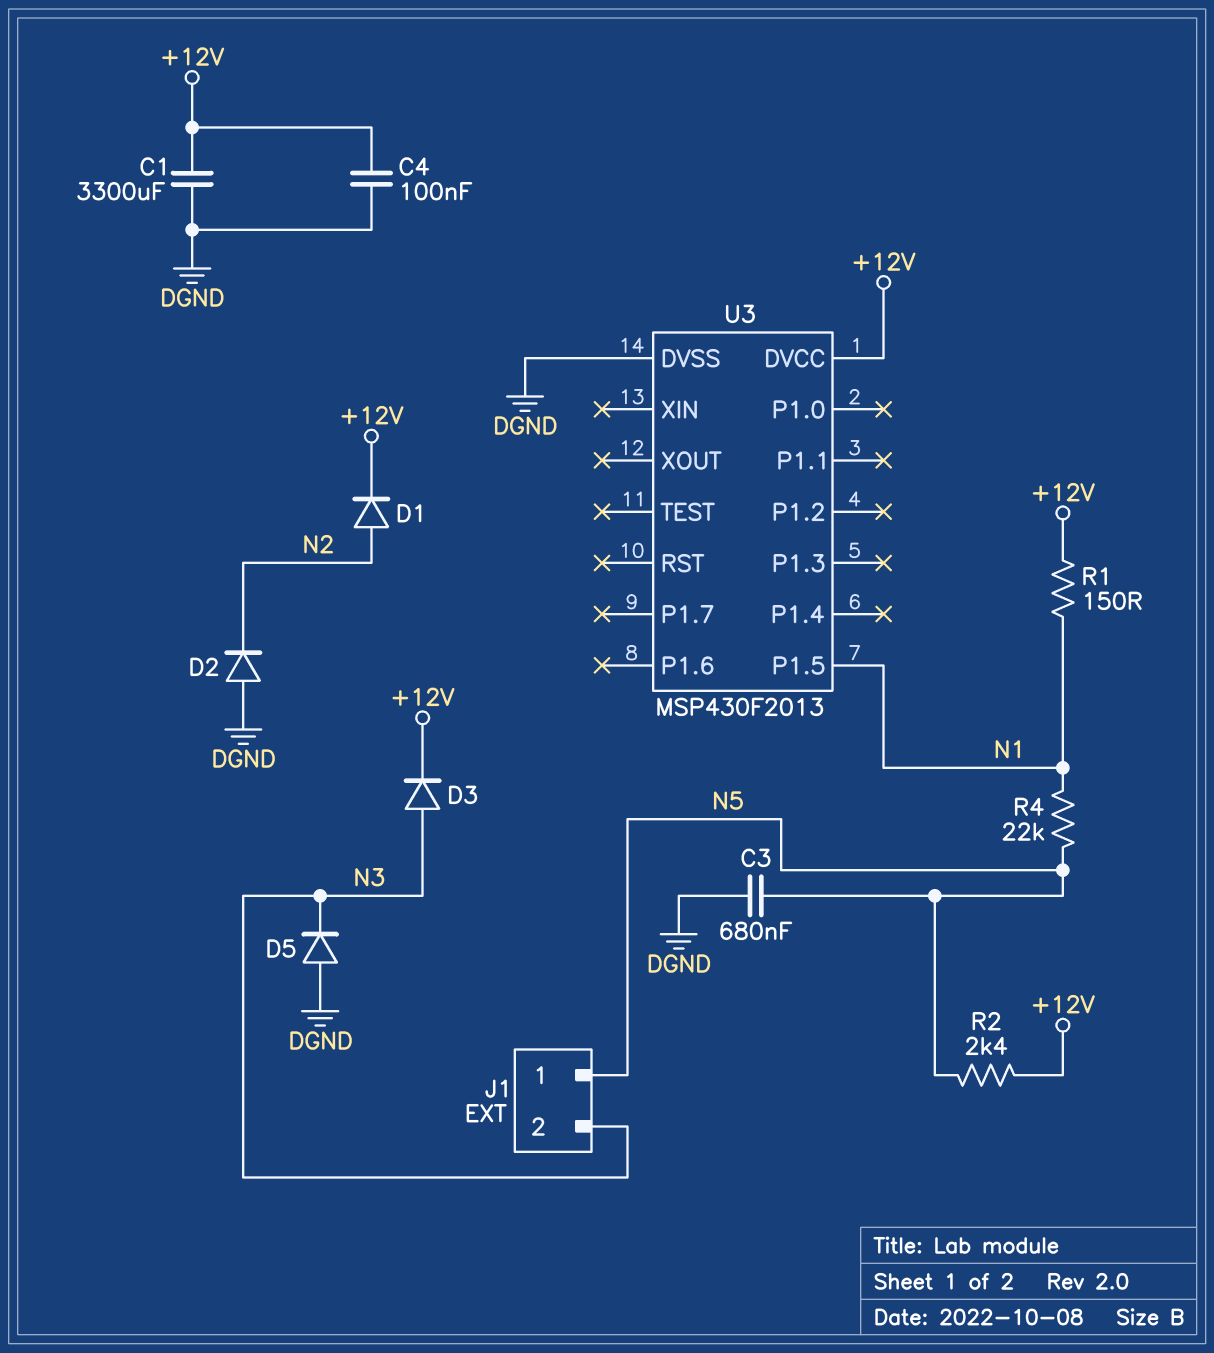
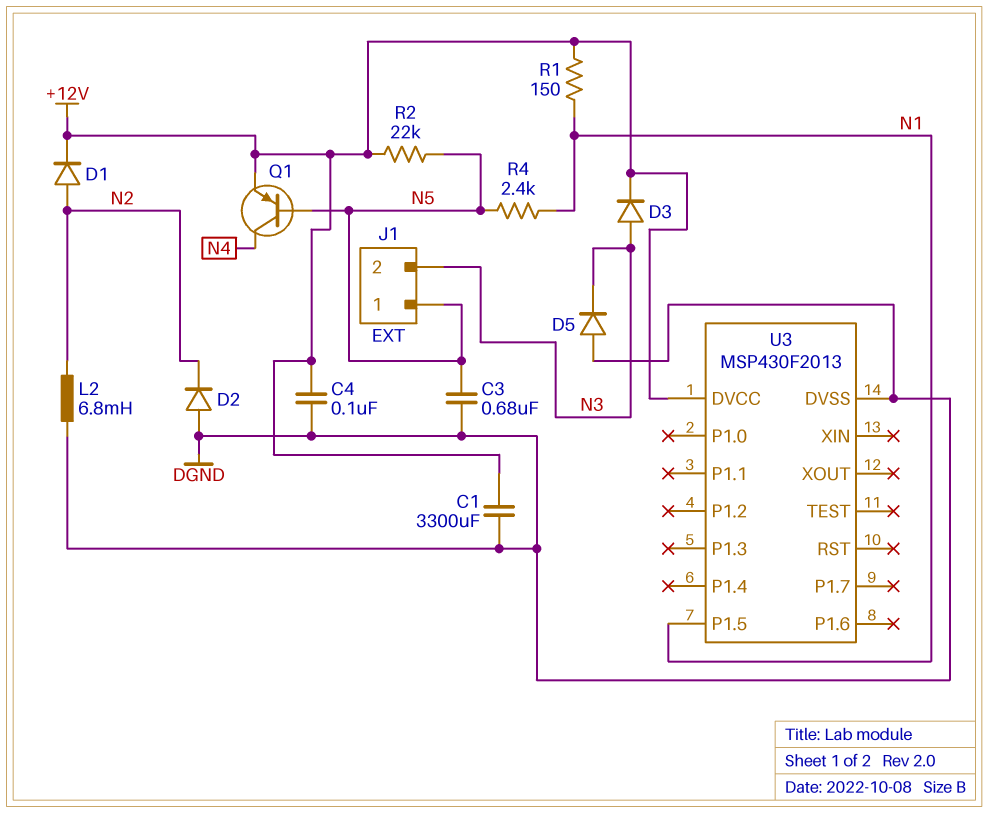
L2: none -> 6.8mH (DGND, N2)
Q1: none -> PNP (B N5, C N4, E +12V)
R2: 2.4k (+12V, N5) -> 22k (+12V, N5)
R4: 22k (N1, N5) -> 2.4k (N1, N5)

